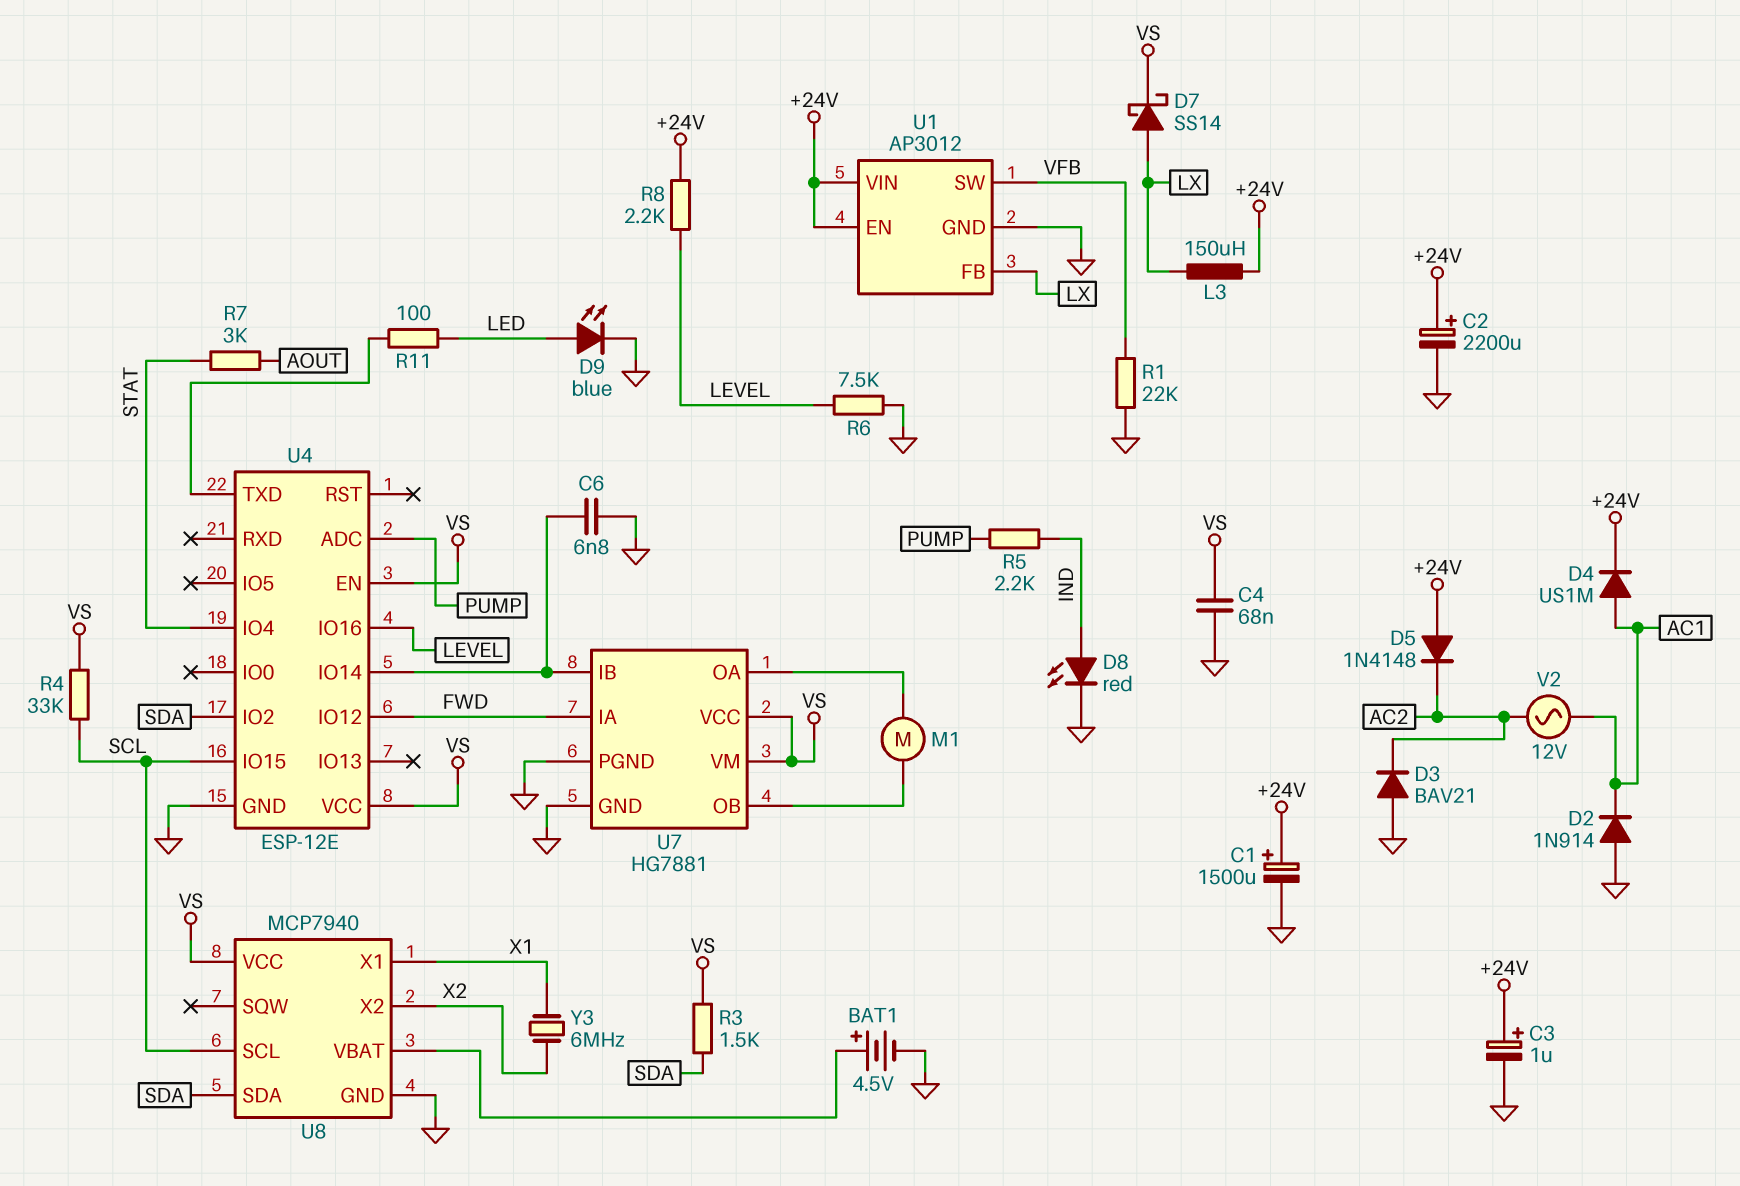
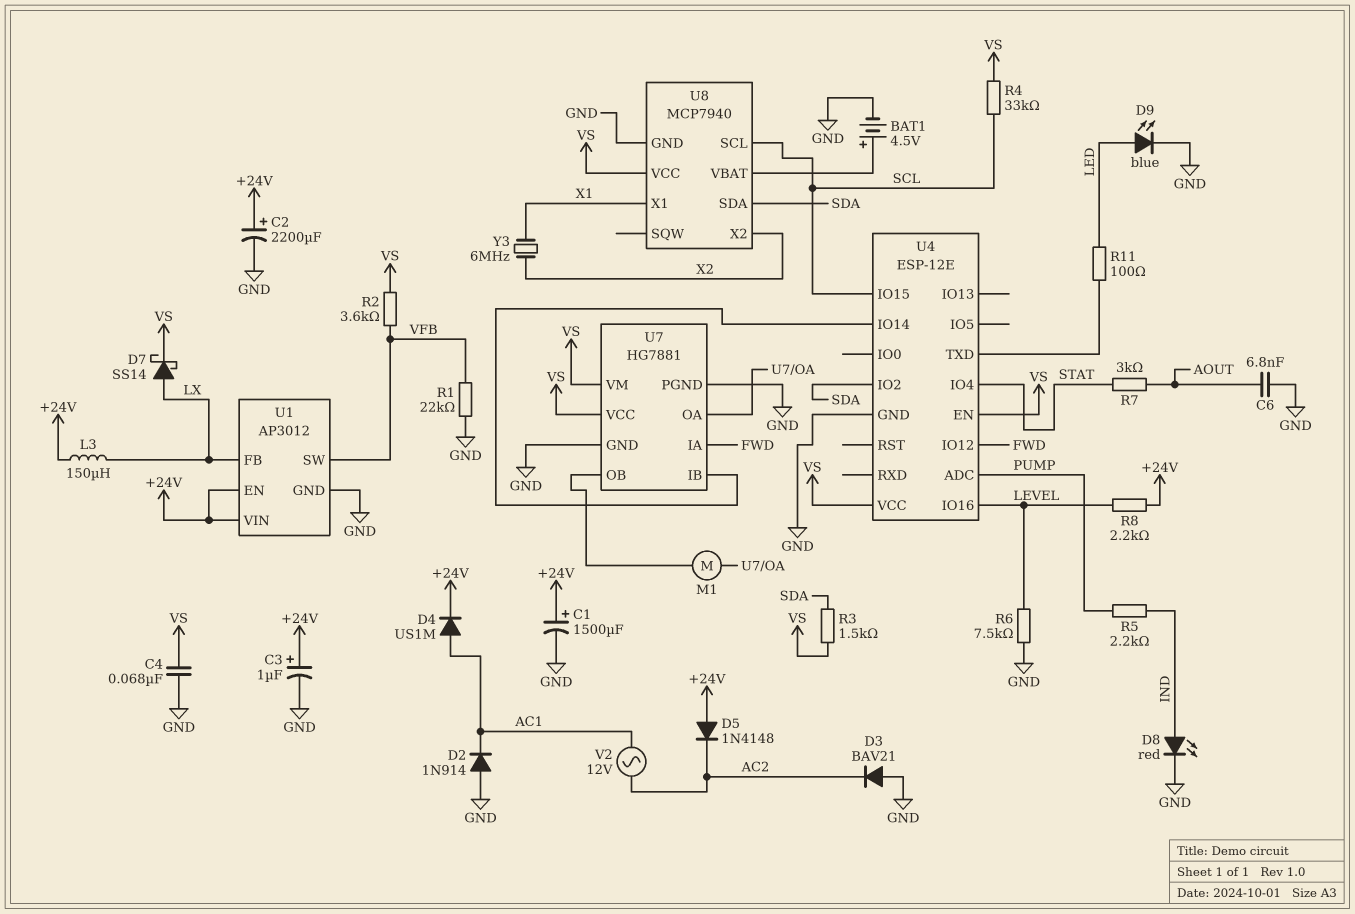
C6: 6.8nF (GND, U4/IO14) -> 6.8nF (AOUT, GND)
R2: none -> 3.6k (VFB, VS)

